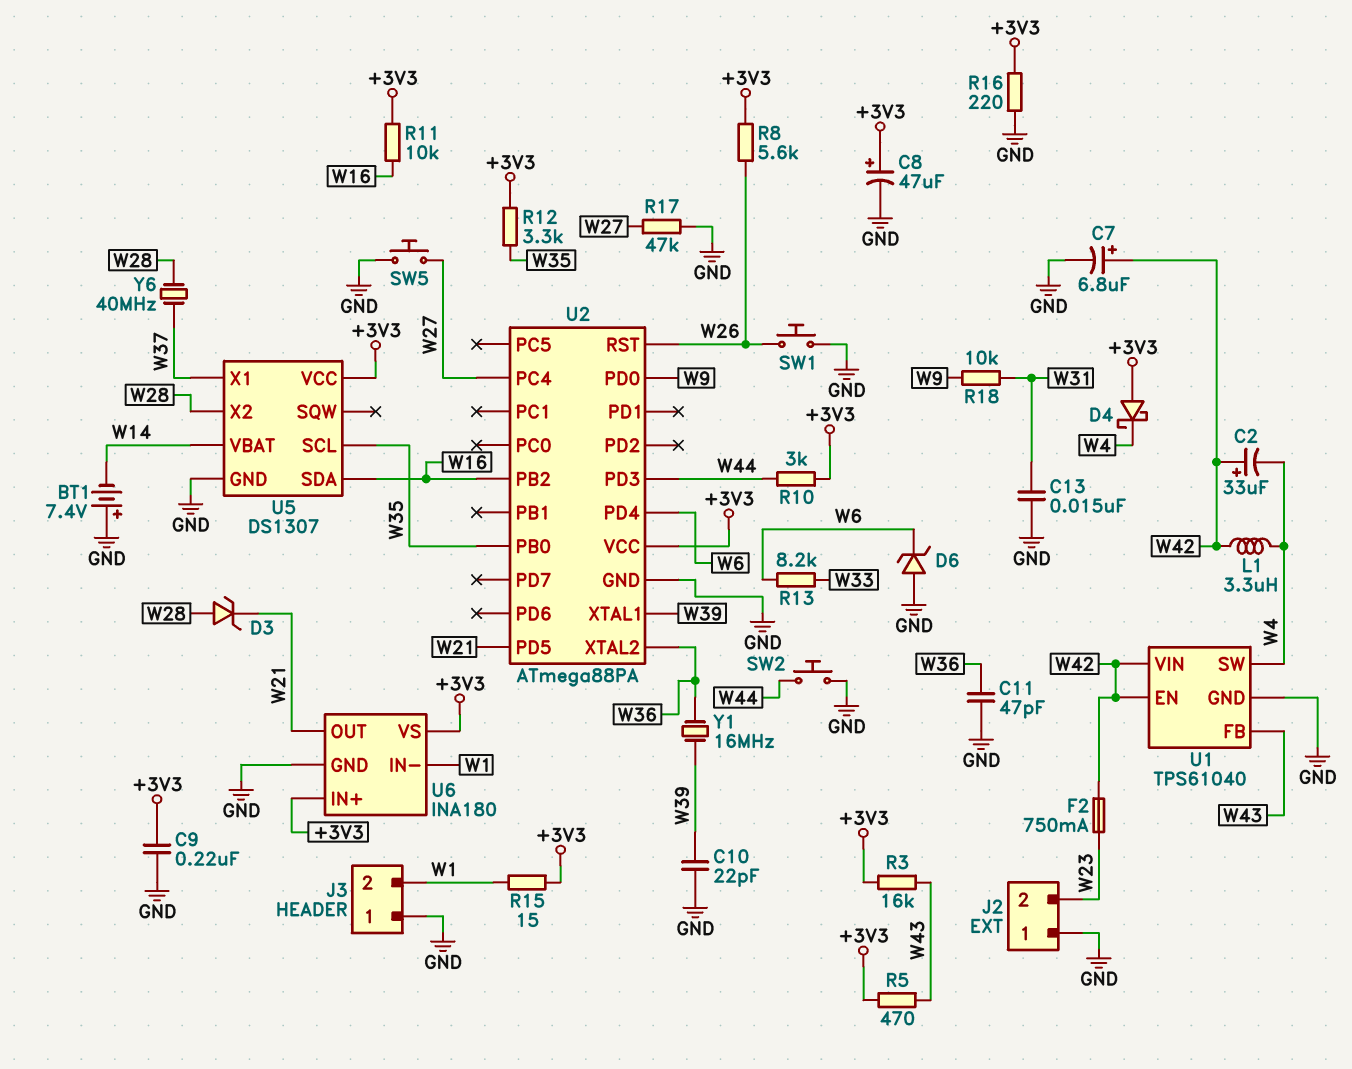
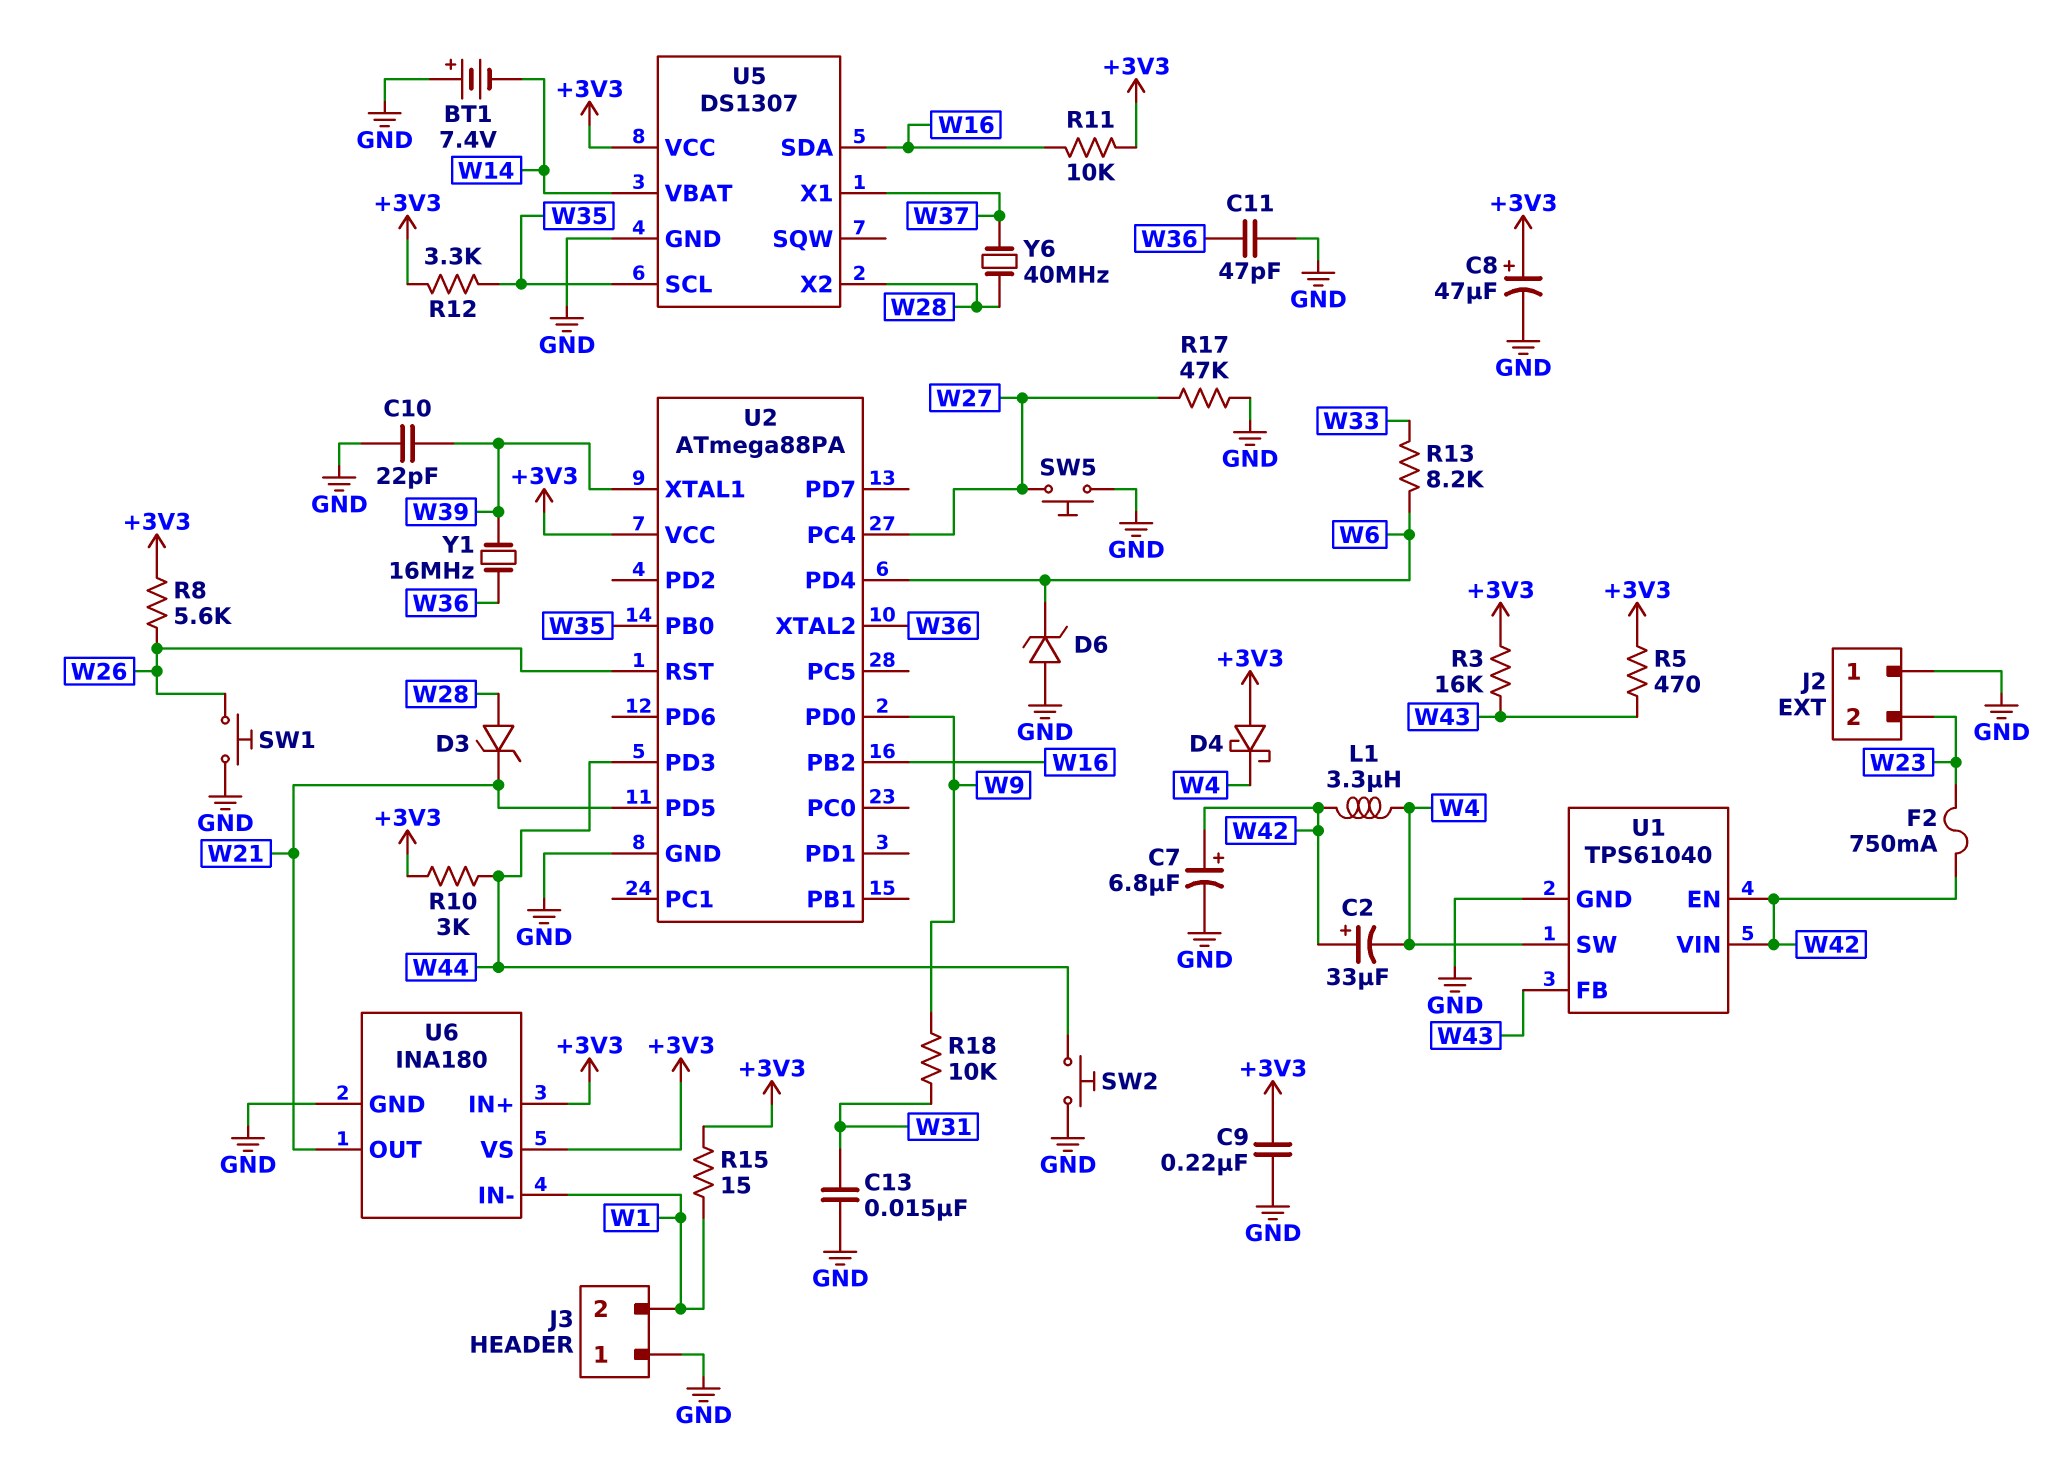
R16: 220 (+3V3, GND) -> none

